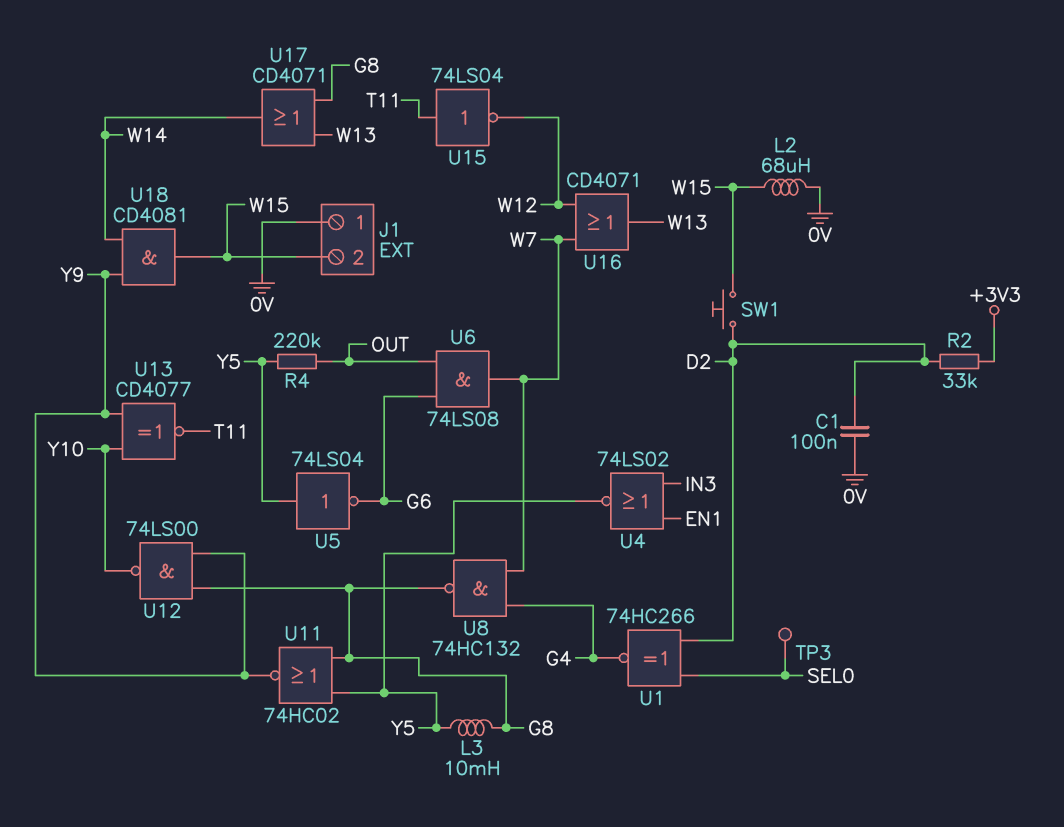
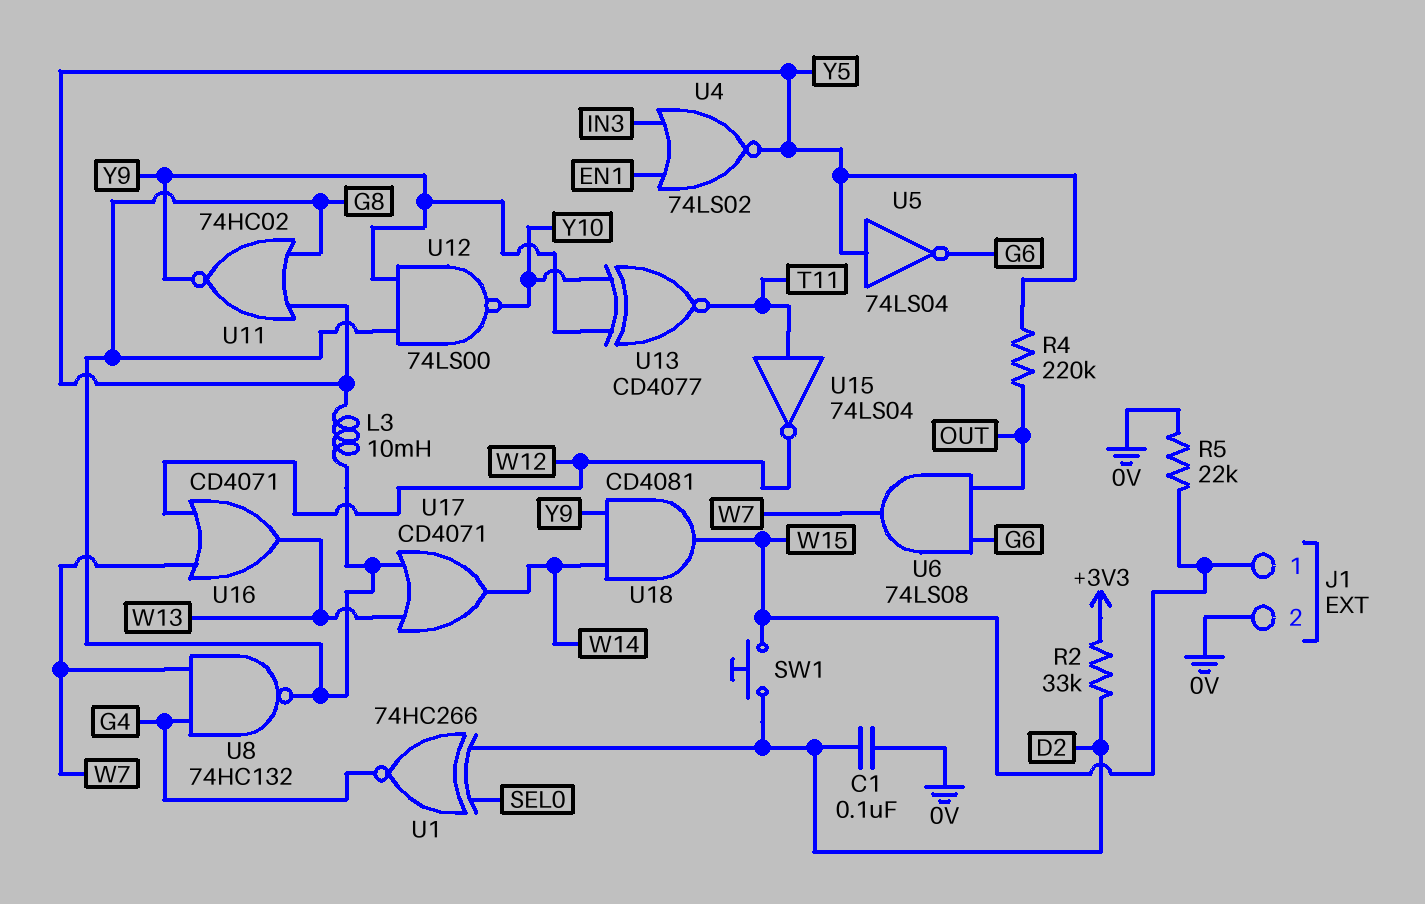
J1 pin 1: 0V -> W15
J1 pin 2: W15 -> 0V
L2: 68uH (0V, W15) -> none
R5: none -> 22k (0V, W15)
TP3: test point (SEL0) -> none

